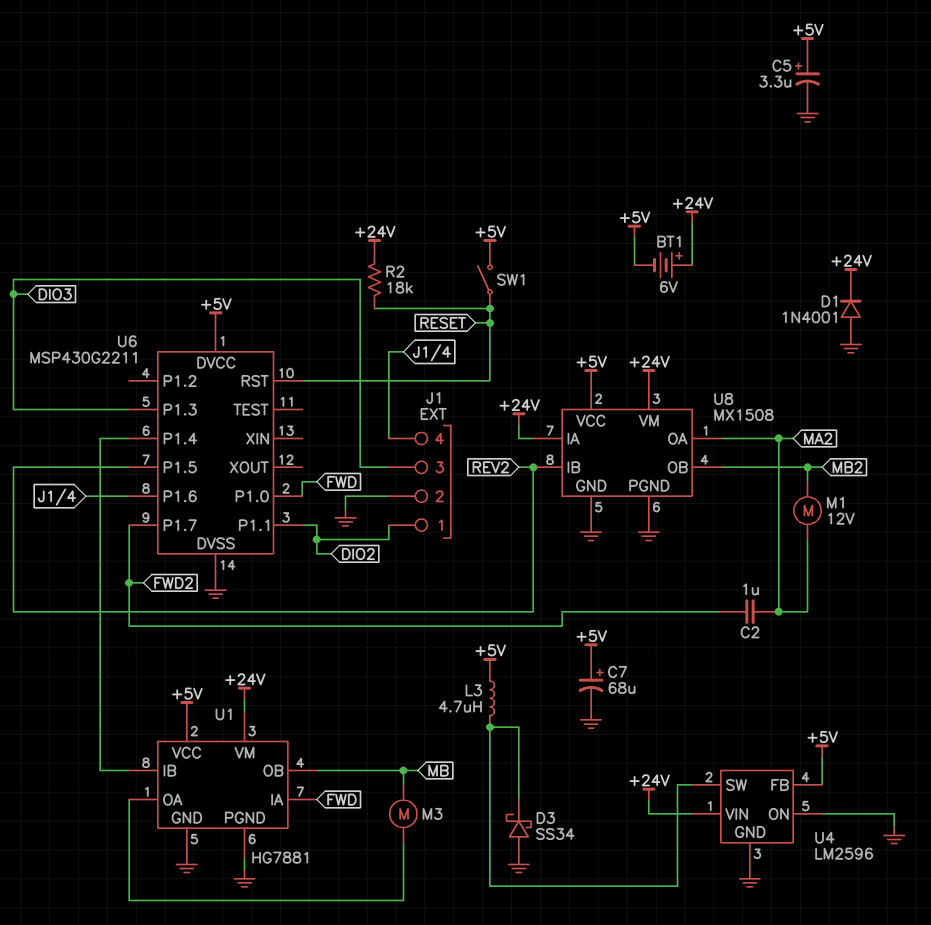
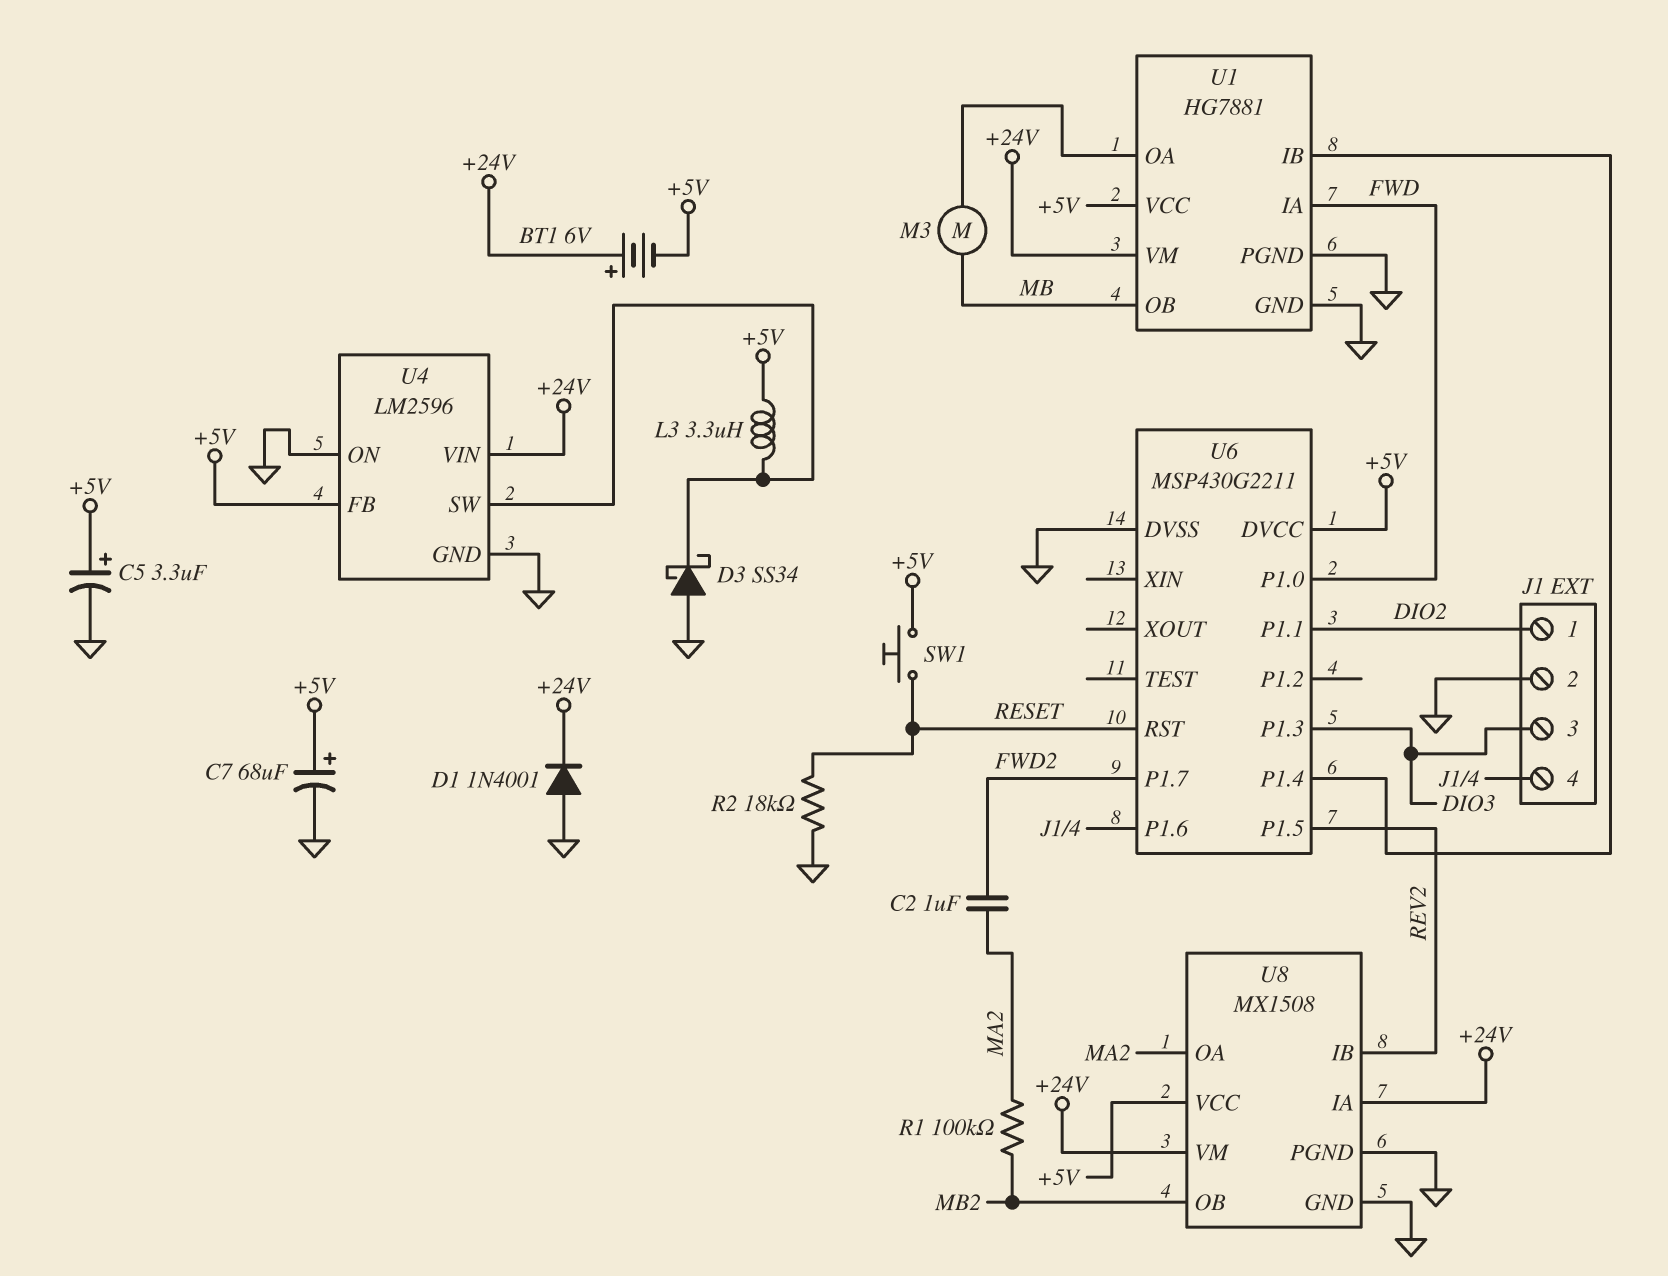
L3: 4.7uH (+5V, U4/SW) -> 3.3uH (+5V, U4/SW)
M1: motor 12V (MA2, MB2) -> none
R1: none -> 100k (MA2, MB2)
R2: 18k (+24V, RESET) -> 18k (GND, RESET)
SW1: switch (+5V, RESET) -> button (+5V, RESET)

